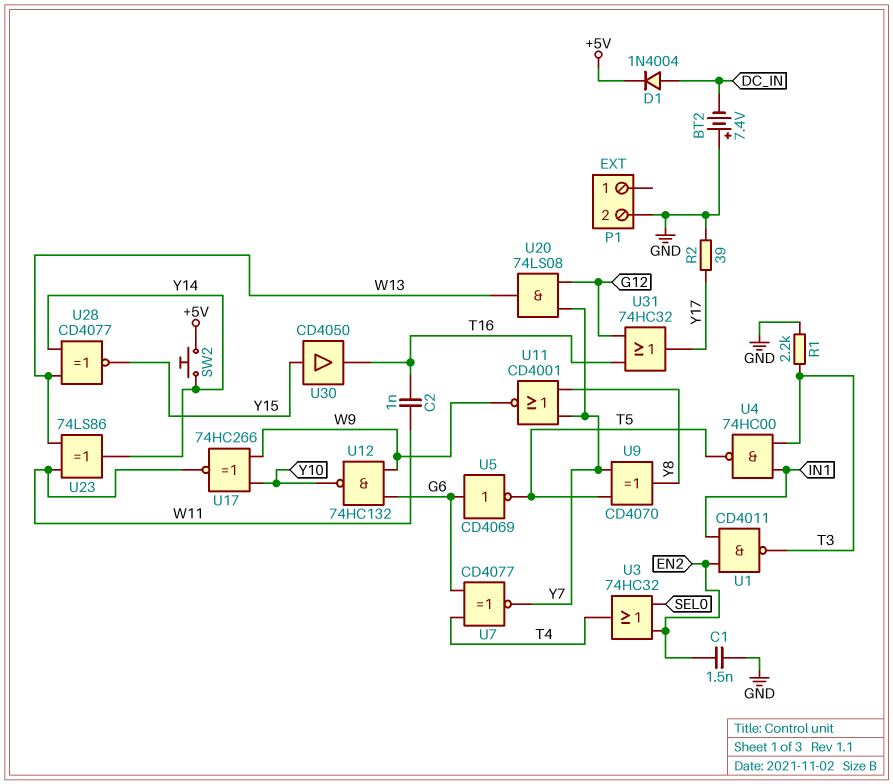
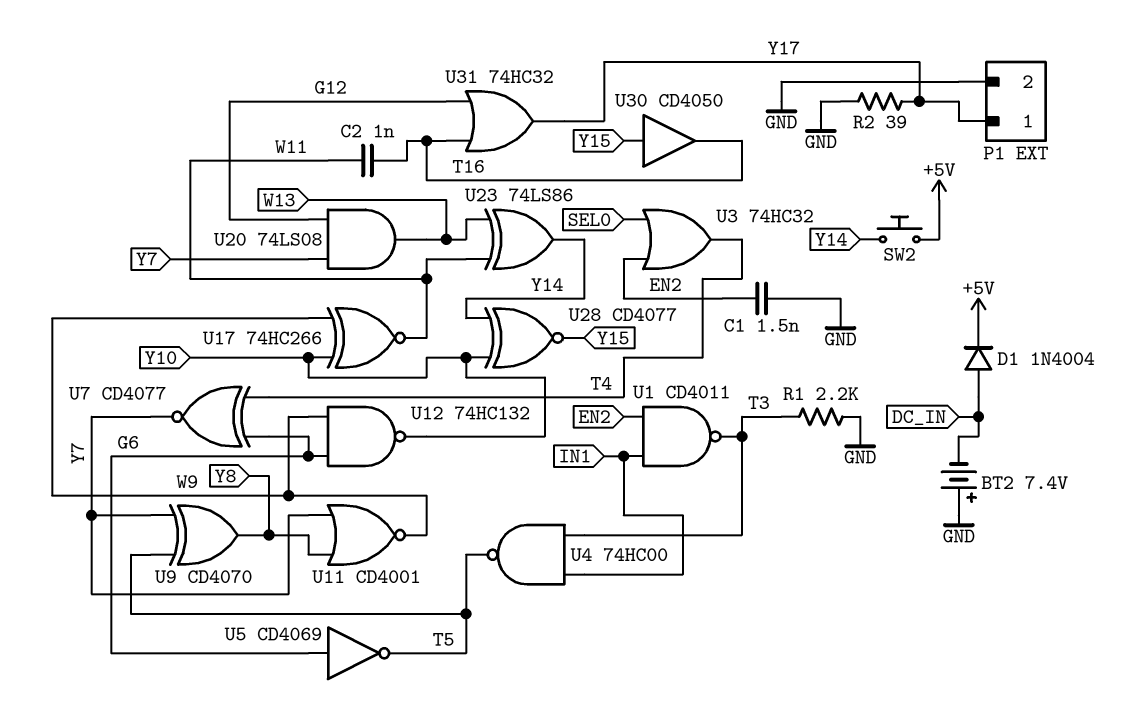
P1 pin 1: none -> Y17
U28: XNOR CD4077 (in W13, in Y14, out Y15) -> XNOR CD4077 (in Y10, in Y14, out Y15)

